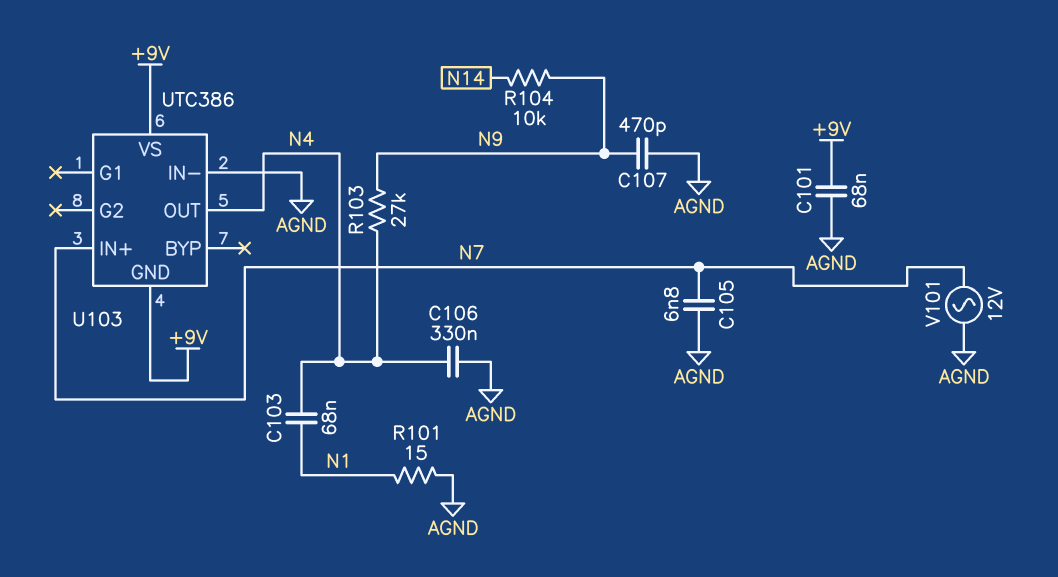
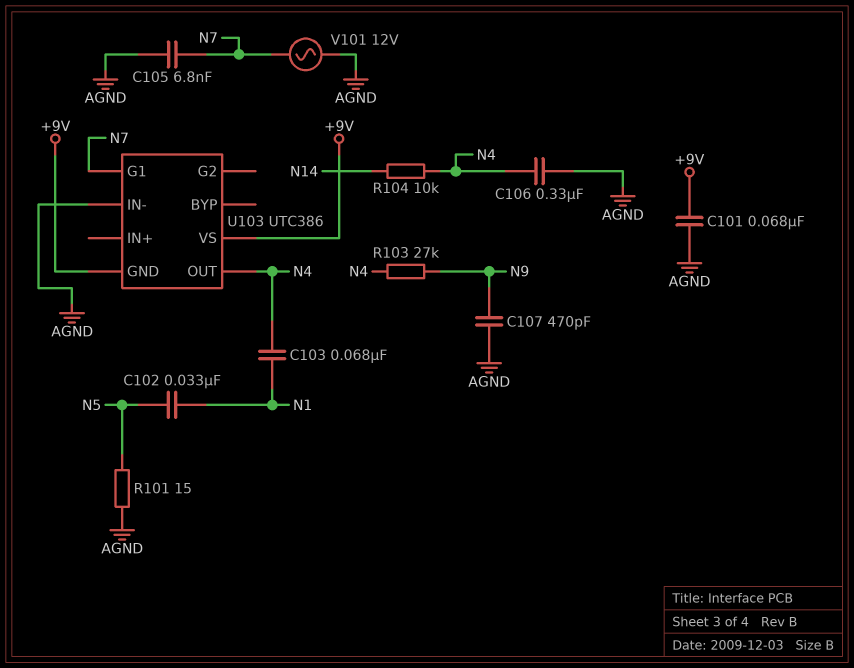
C102: none -> 33nF (N1, N5)
R101: 15 (AGND, N1) -> 15 (AGND, N5)
R104: 10k (N9, N14) -> 10k (N4, N14)
U103 pin G1: none -> N7
U103 pin IN+: N7 -> none

